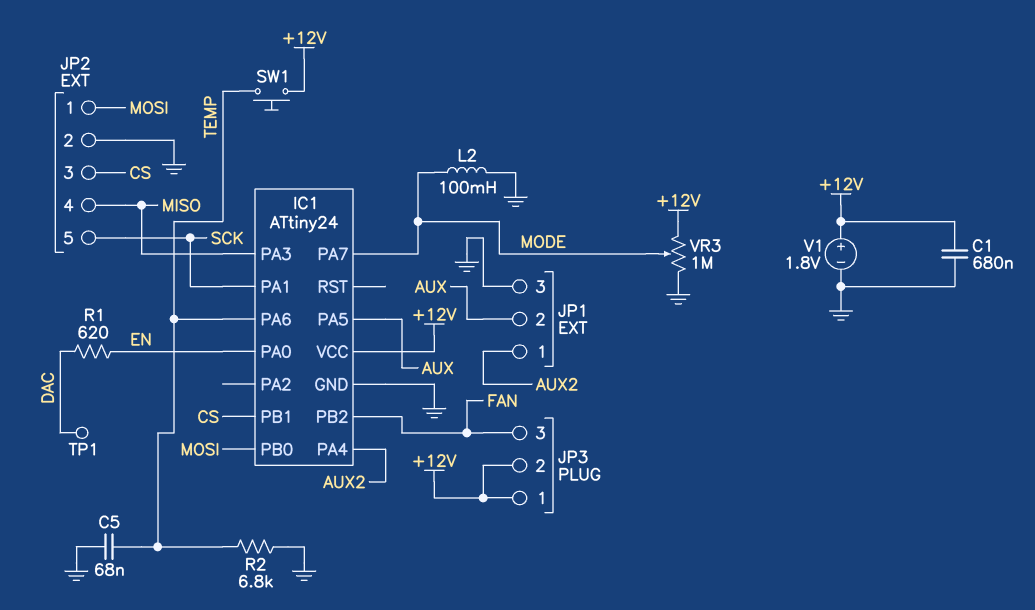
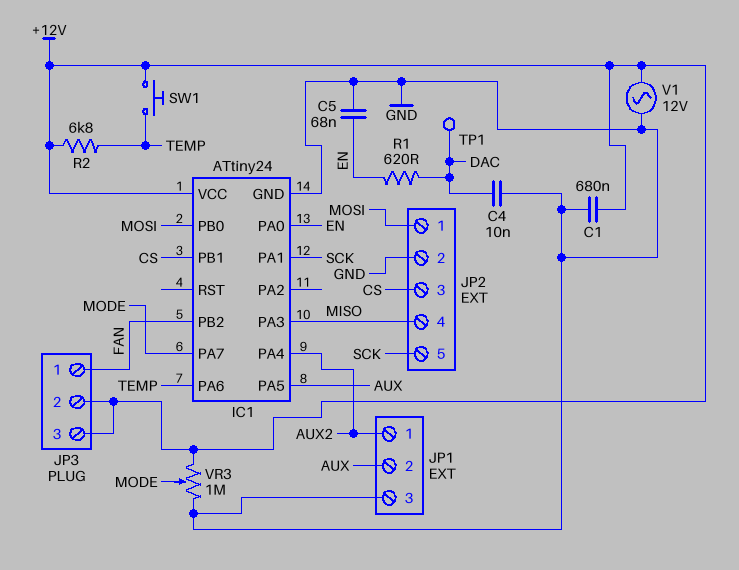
C4: none -> 10nF (DAC, GND)
C5: 68nF (GND, TEMP) -> 68nF (EN, GND)
JP3 pin 1: +12V -> FAN
JP3 pin 3: FAN -> +12V
L2: 100mH (GND, MODE) -> none
R2: 6.8k (GND, TEMP) -> 6.8k (+12V, TEMP)
V1: 1.8V (plus +12V, minus GND) -> AC 12V (+12V, GND)

